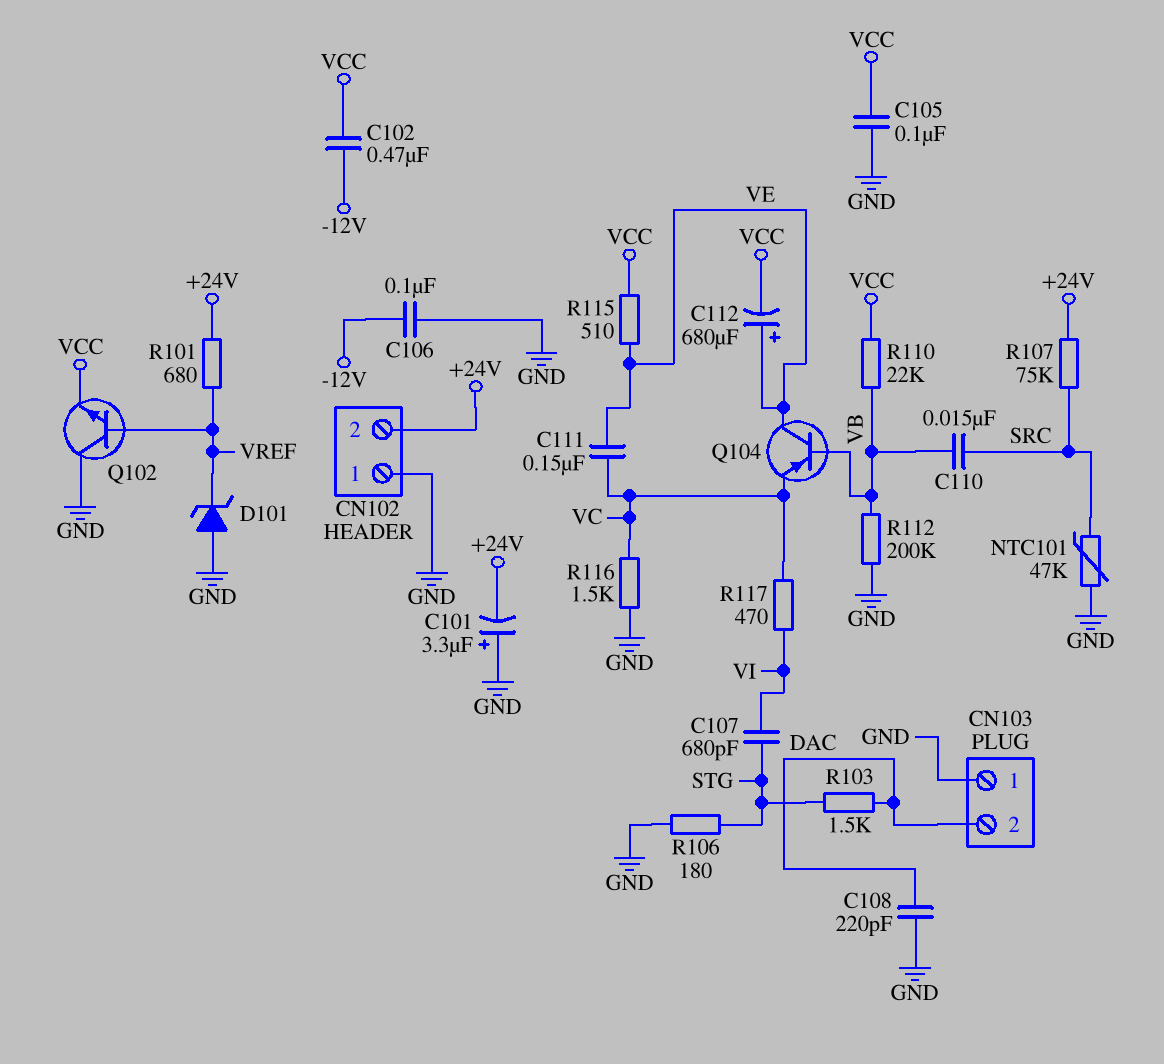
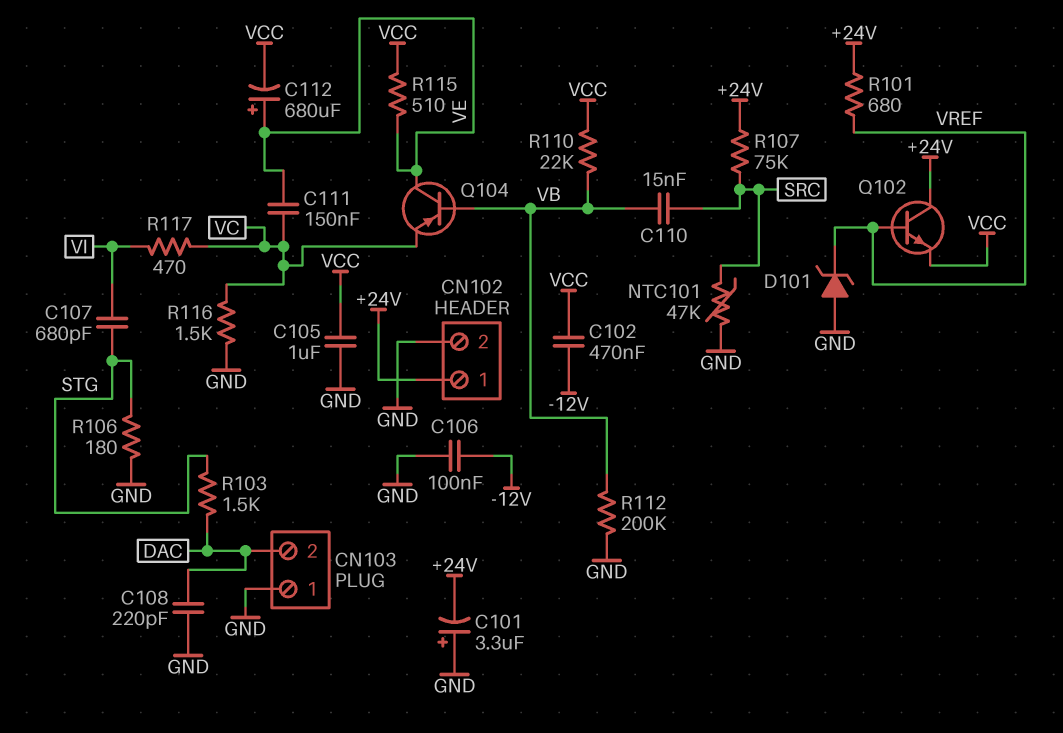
C105: 100nF (GND, VCC) -> 1uF (GND, VCC)
CN102 pin 1: GND -> +24V
CN102 pin 2: +24V -> GND
Q102: NPN (B VREF, C GND, E VCC) -> NPN (B VREF, C +24V, E VCC)

